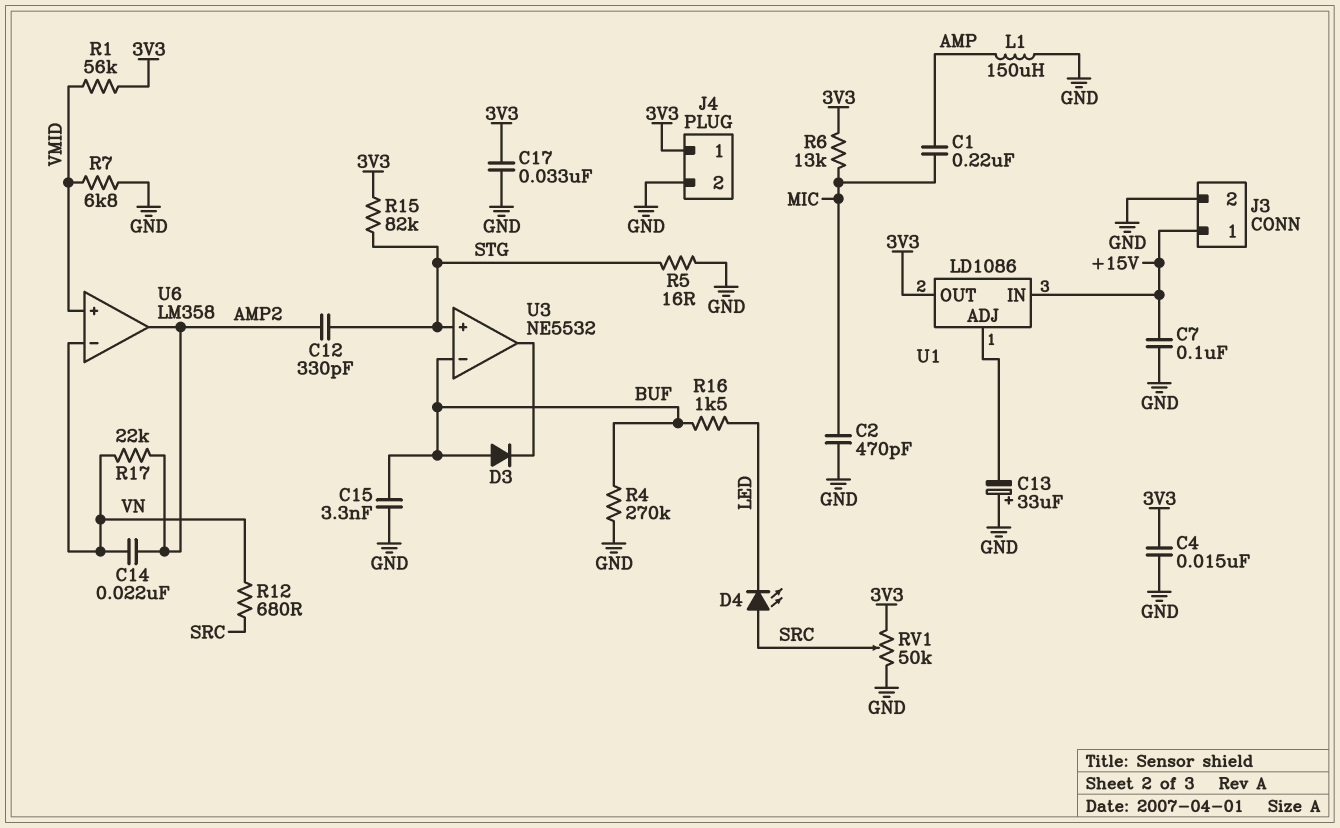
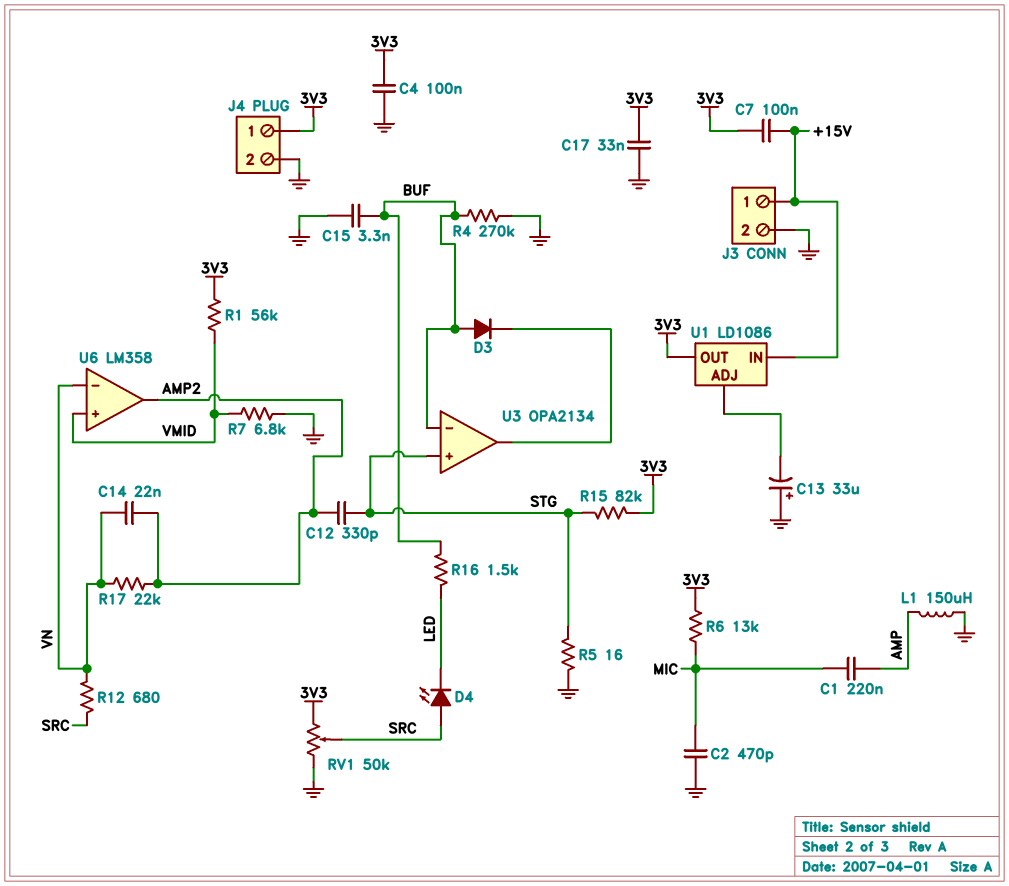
C4: 15nF (3V3, GND) -> 100nF (3V3, GND)
C7: 100nF (+15V, GND) -> 100nF (+15V, 3V3)
U3: NE5532 -> OPA2134

